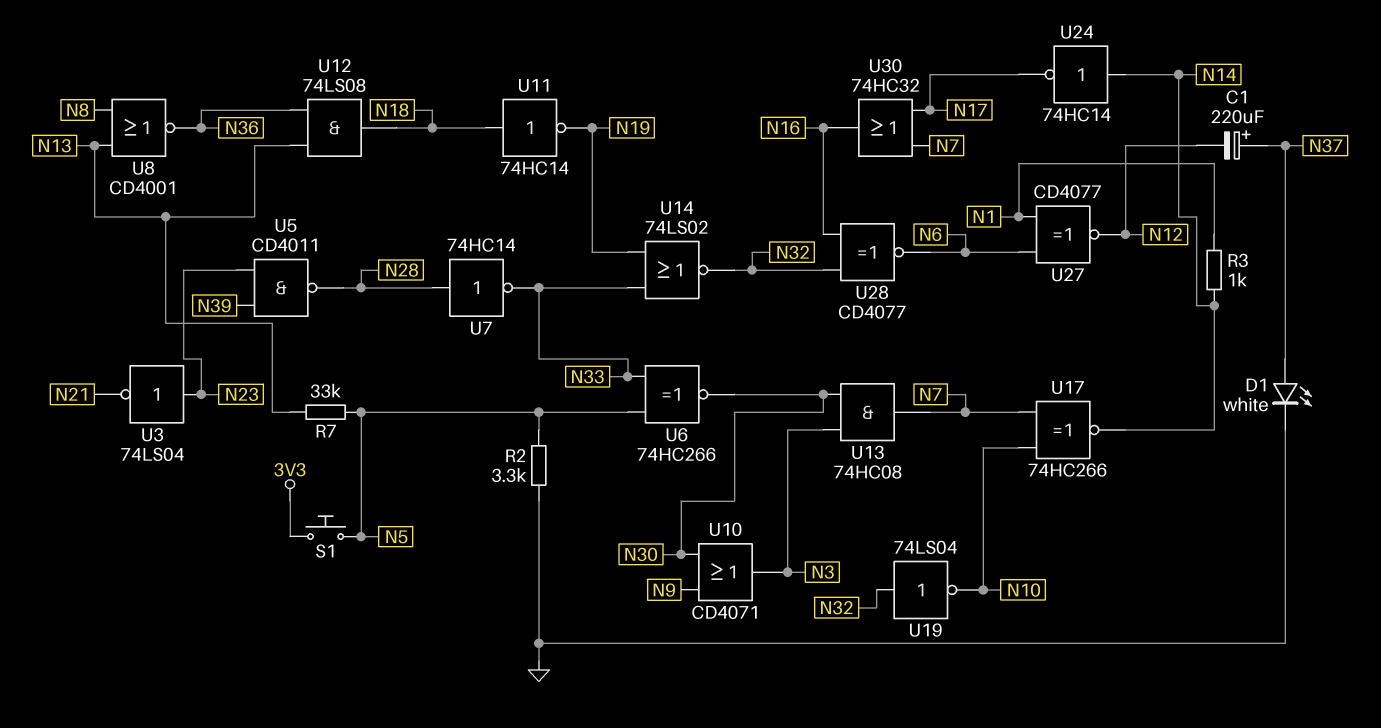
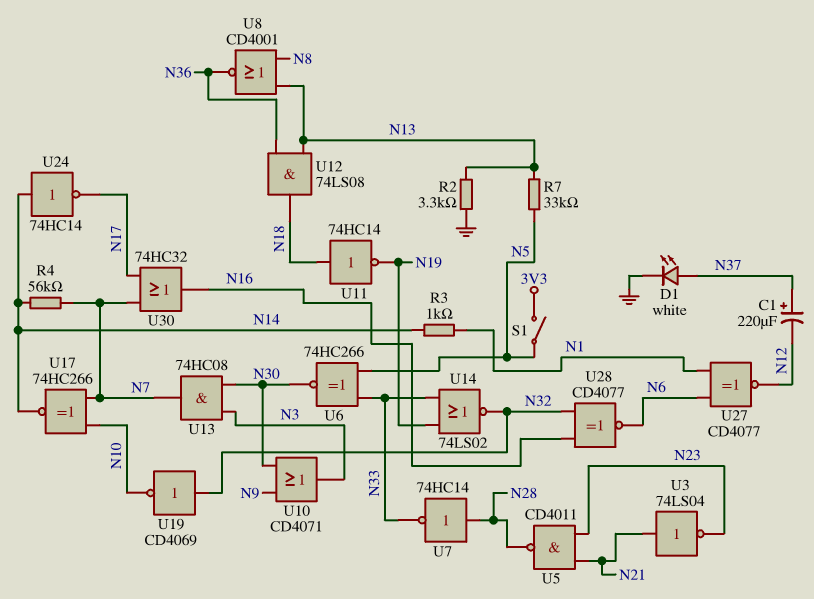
R2: 3.3k (GND, N5) -> 3.3k (GND, N13)
R4: none -> 56k (N7, N14)
S1: button (3V3, N5) -> switch (3V3, N5)
U3: NOT 74LS04 (in N23, out N21) -> NOT 74LS04 (in N21, out N23)
U5: NAND CD4011 (in N23, in N39, out N28) -> NAND CD4011 (in N21, in N23, out N28)
U19: NOT 74LS04 (in N32, out N10) -> NOT CD4069 (in N32, out N10)

